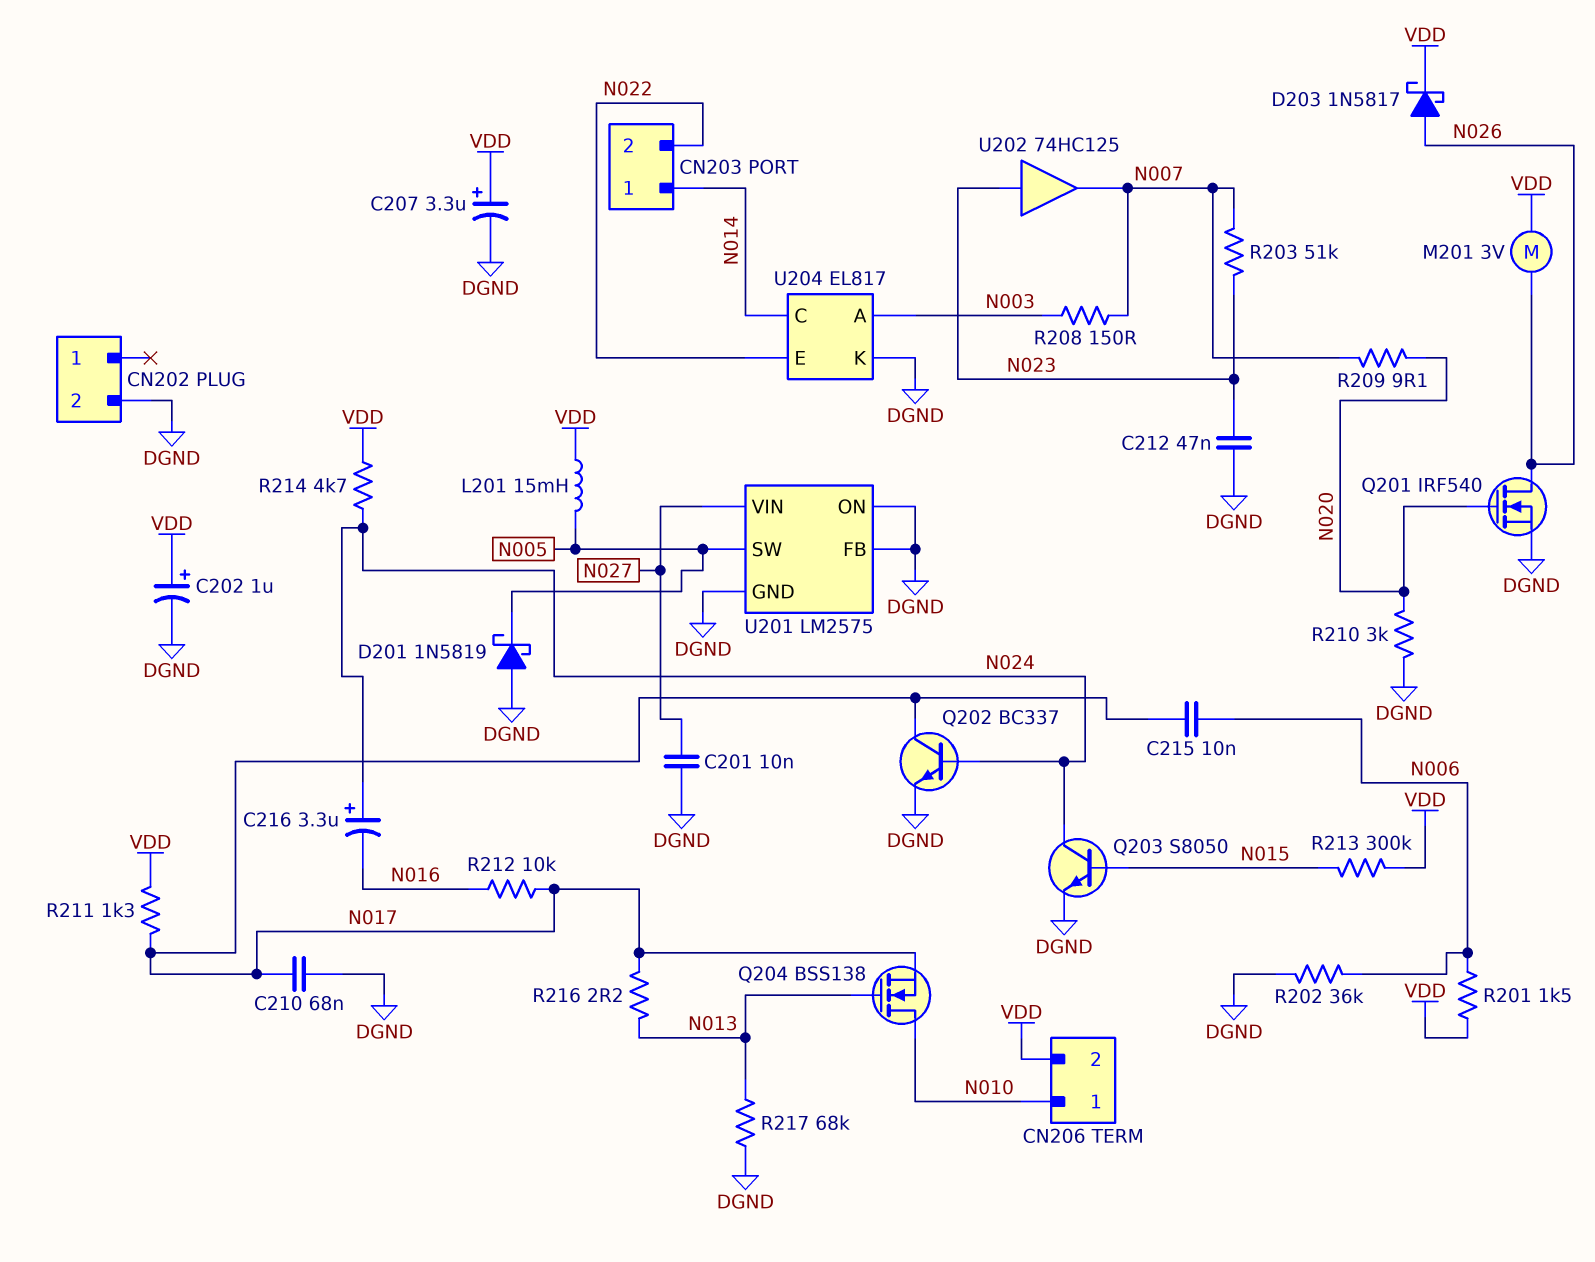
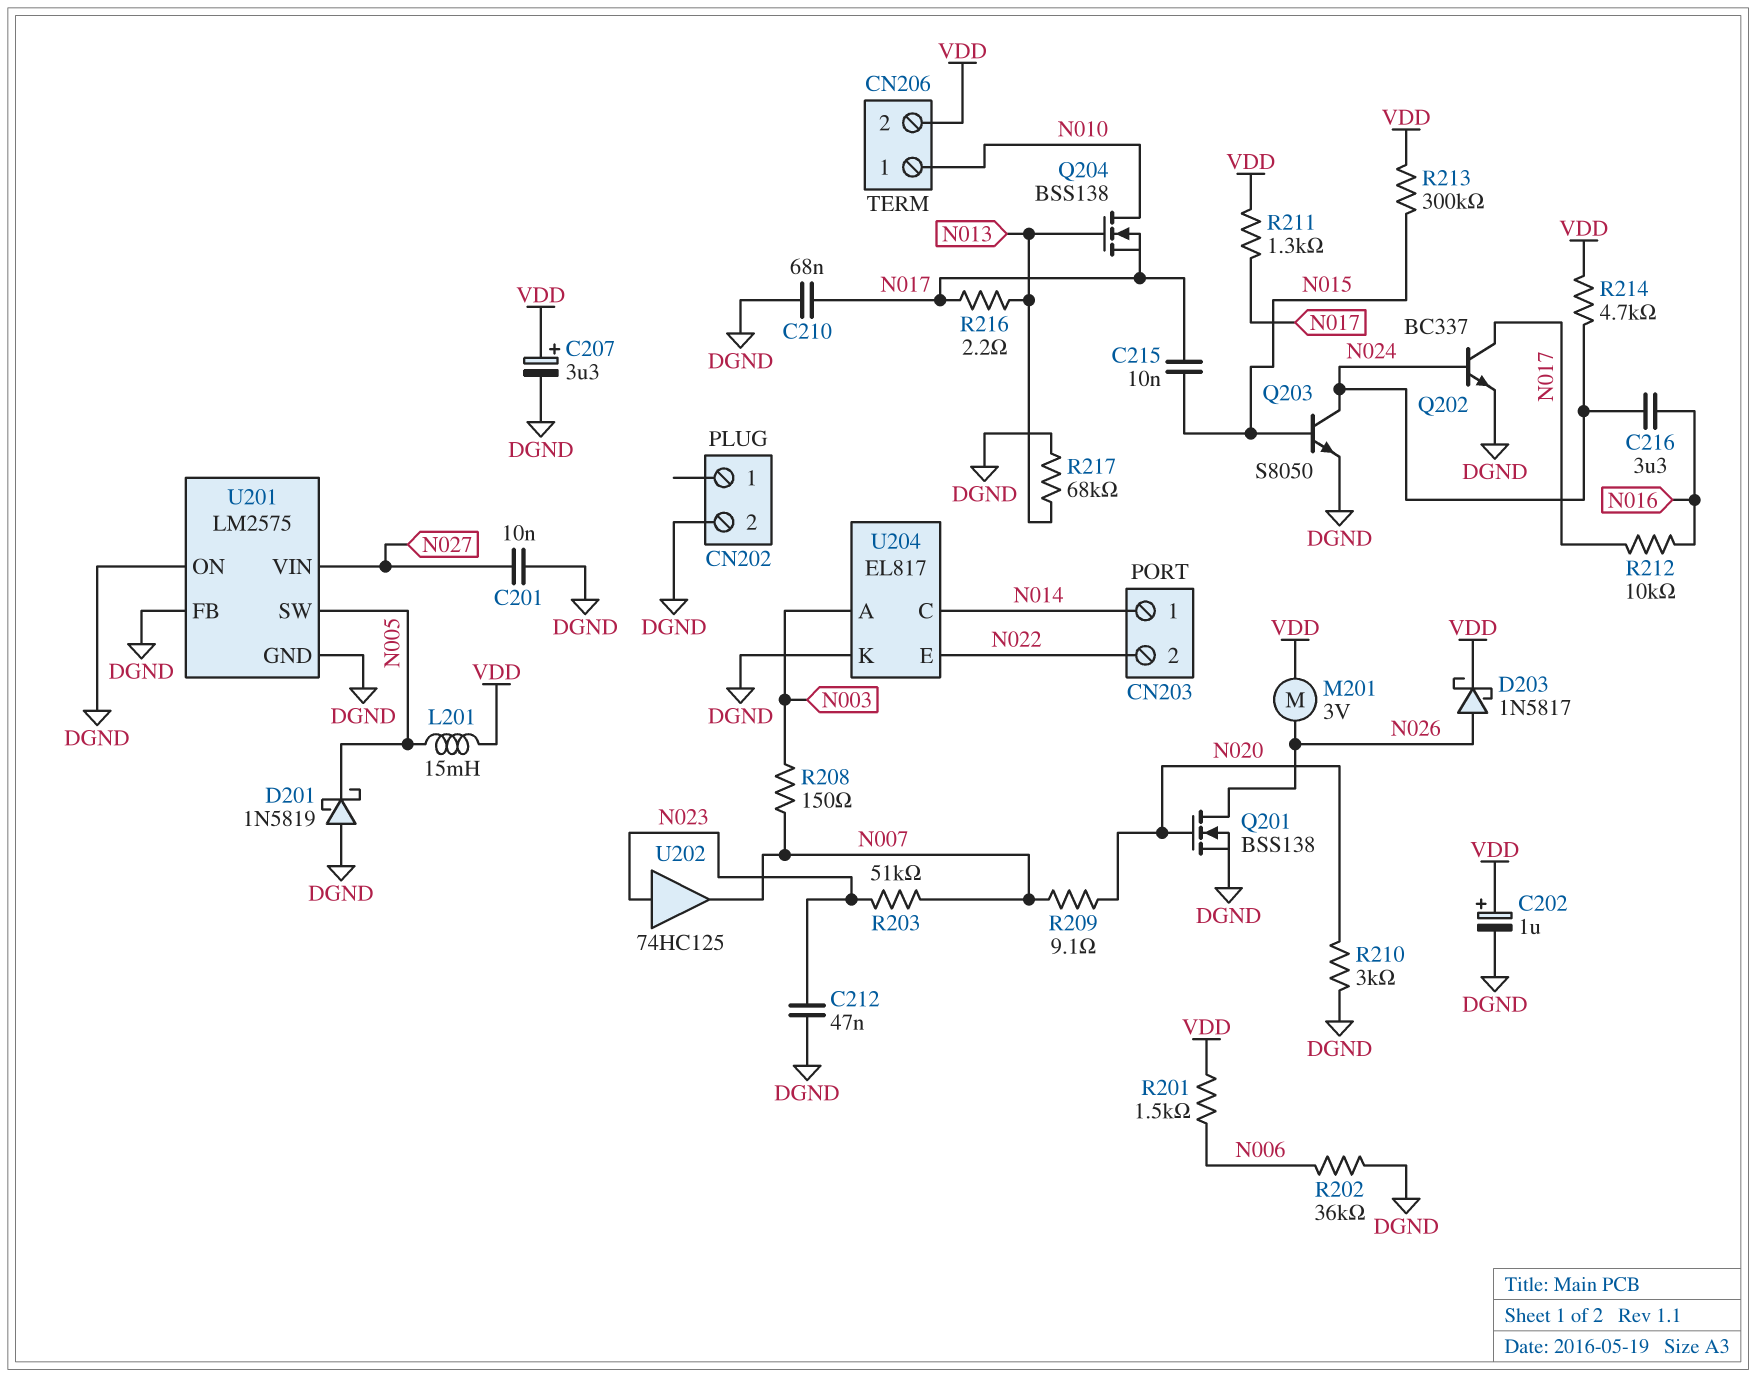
C215: 10nF (N006, N017) -> 10nF (N015, N017)
C216: 3.3uF (plus N024, minus N016) -> 3.3uF (N016, N024)
Q201: NMOS IRF540 (G N020, D N026, S DGND) -> NMOS BSS138 (G N020, D N026, S DGND)

